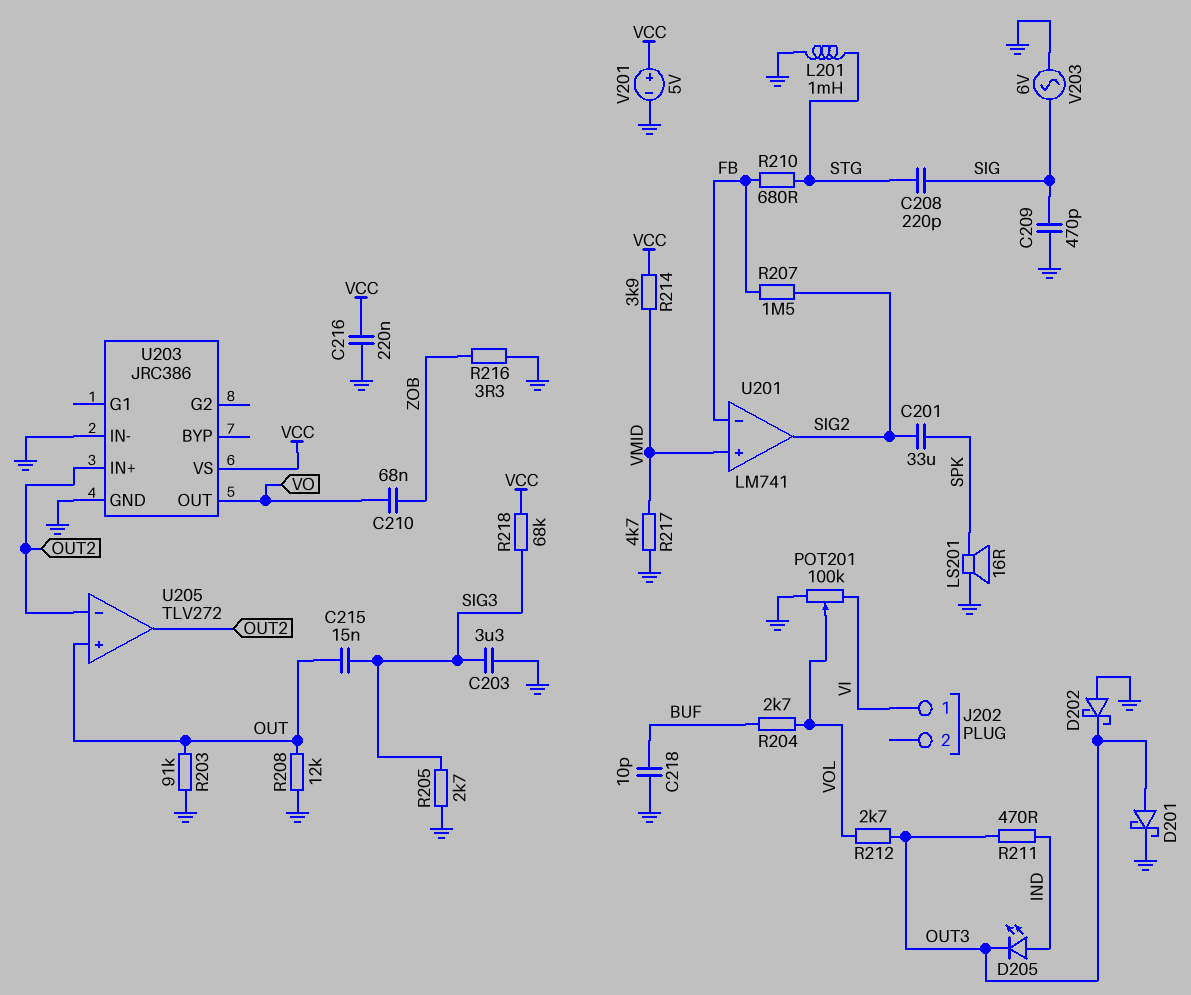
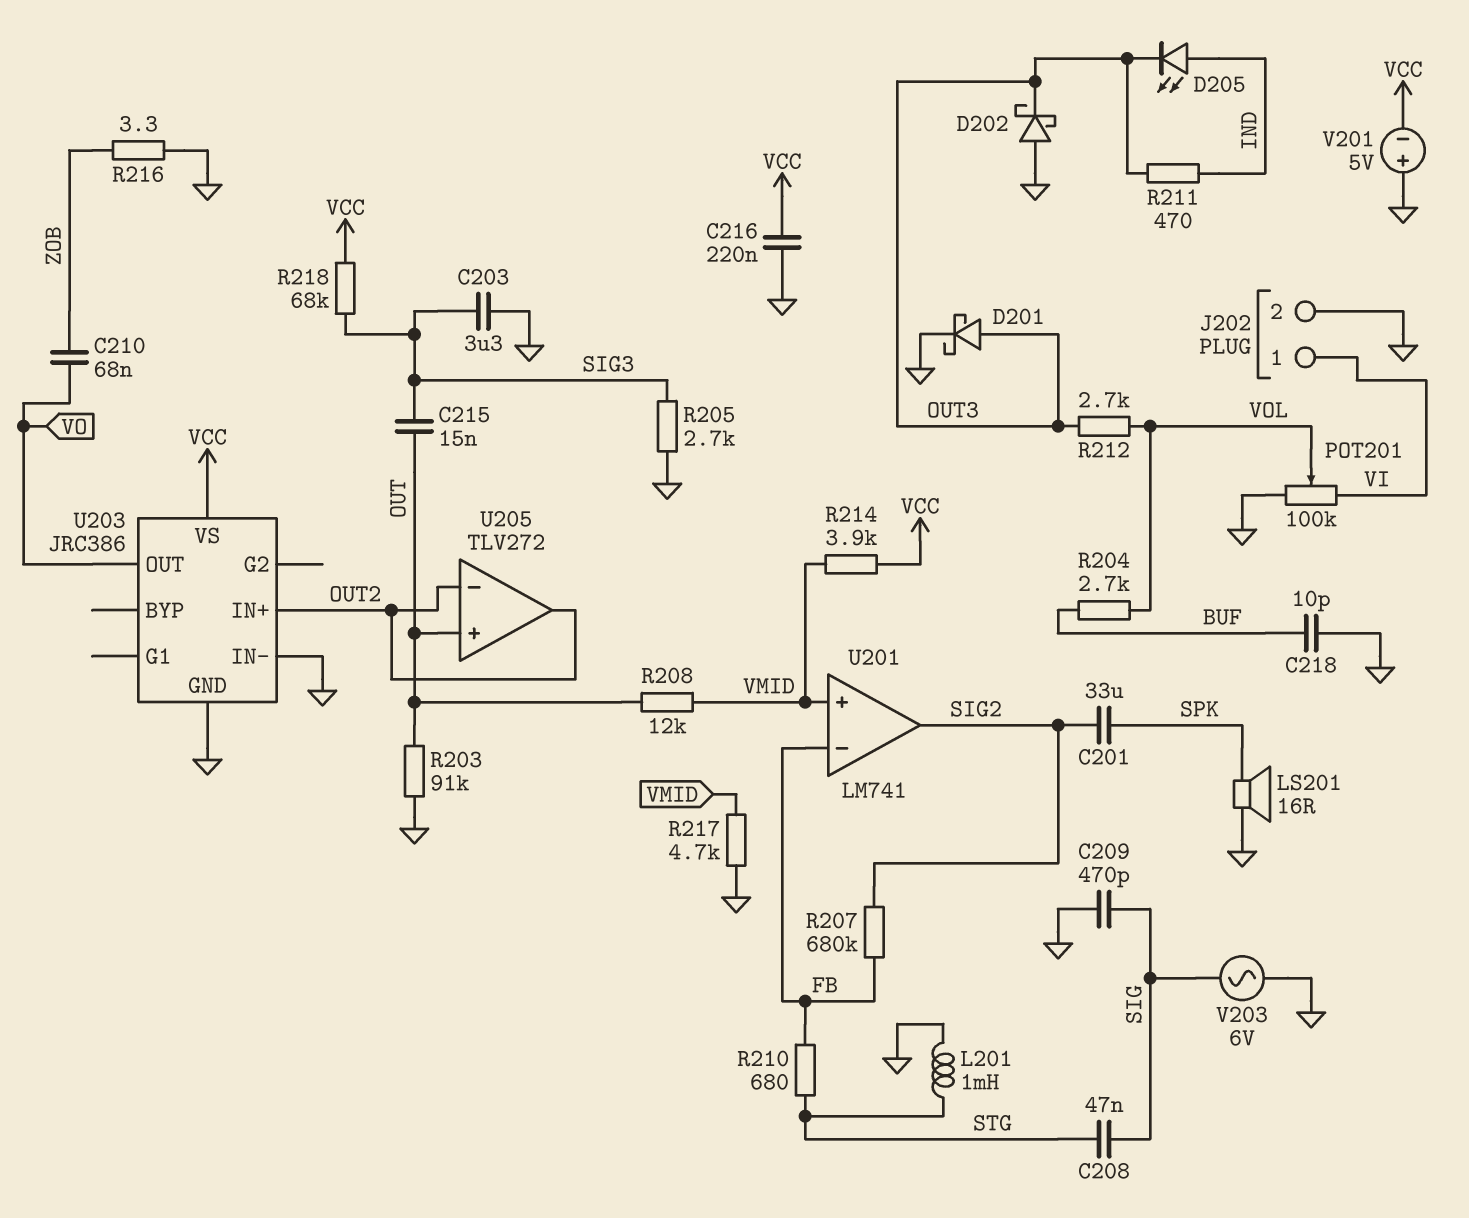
C208: 220pF (SIG, STG) -> 47nF (SIG, STG)
J202 pin 2: none -> GND
R207: 1.5M (FB, SIG2) -> 680k (FB, SIG2)
R208: 12k (GND, OUT) -> 12k (OUT, VMID)
V201: 5V (plus VCC, minus GND) -> 5V (plus GND, minus VCC)

